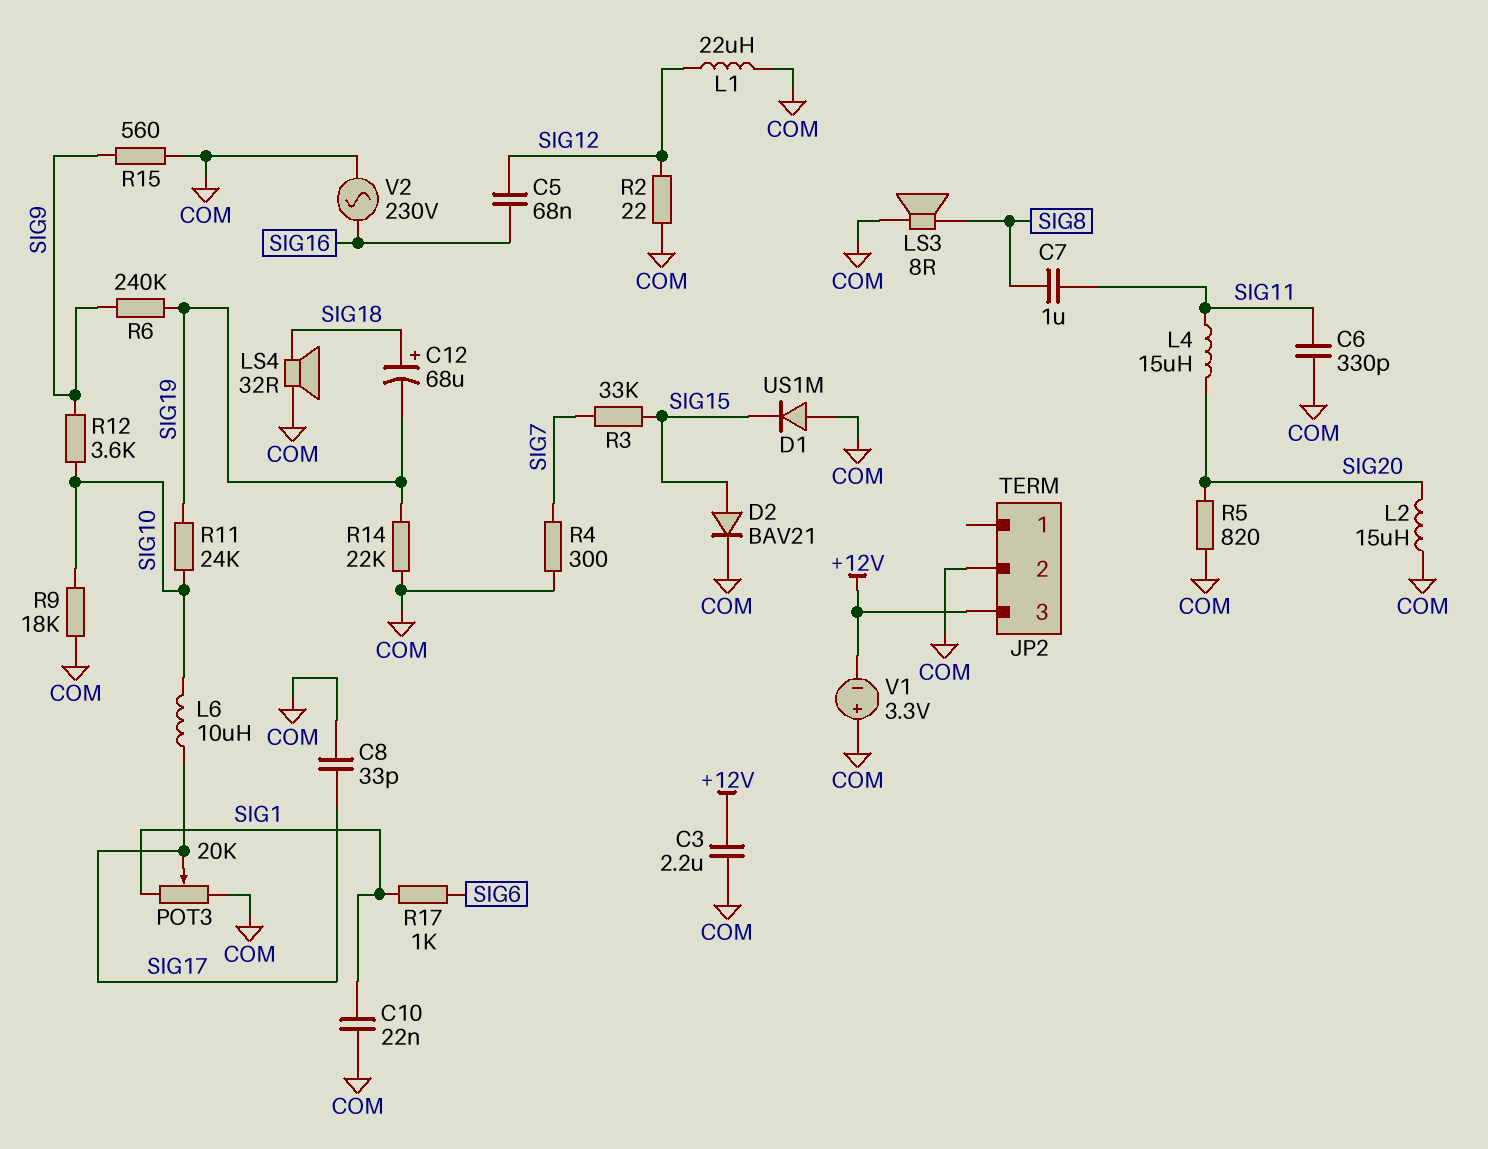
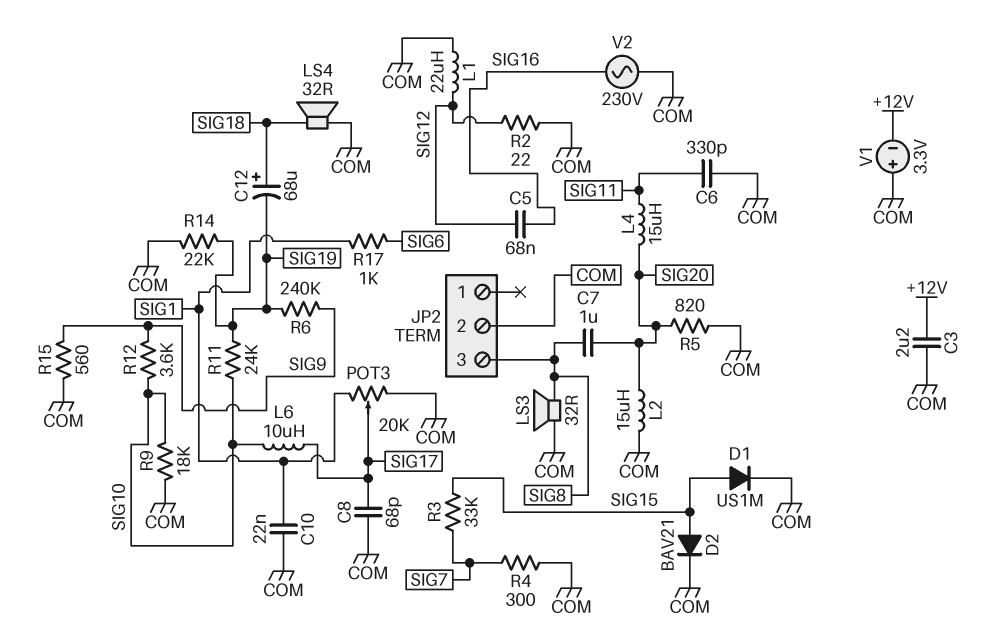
C7: 1uF (SIG8, SIG11) -> 1uF (SIG8, SIG20)
C8: 33pF (COM, SIG17) -> 68pF (COM, SIG17)
D1: diode US1M (A COM, K SIG15) -> diode US1M (A SIG15, K COM)
JP2 pin 3: +12V -> SIG8
LS3: speaker 8R (COM, SIG8) -> speaker 32R (COM, SIG8)

